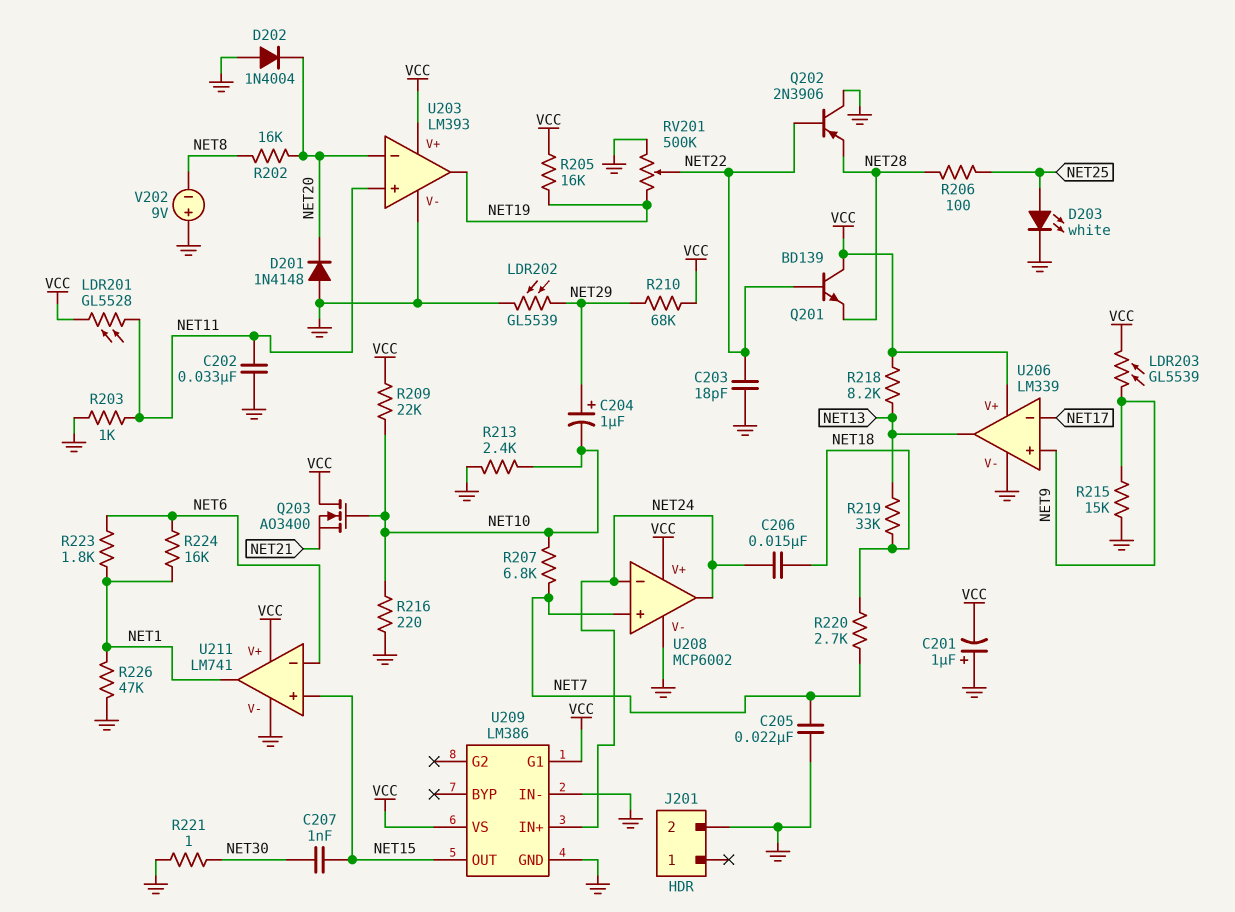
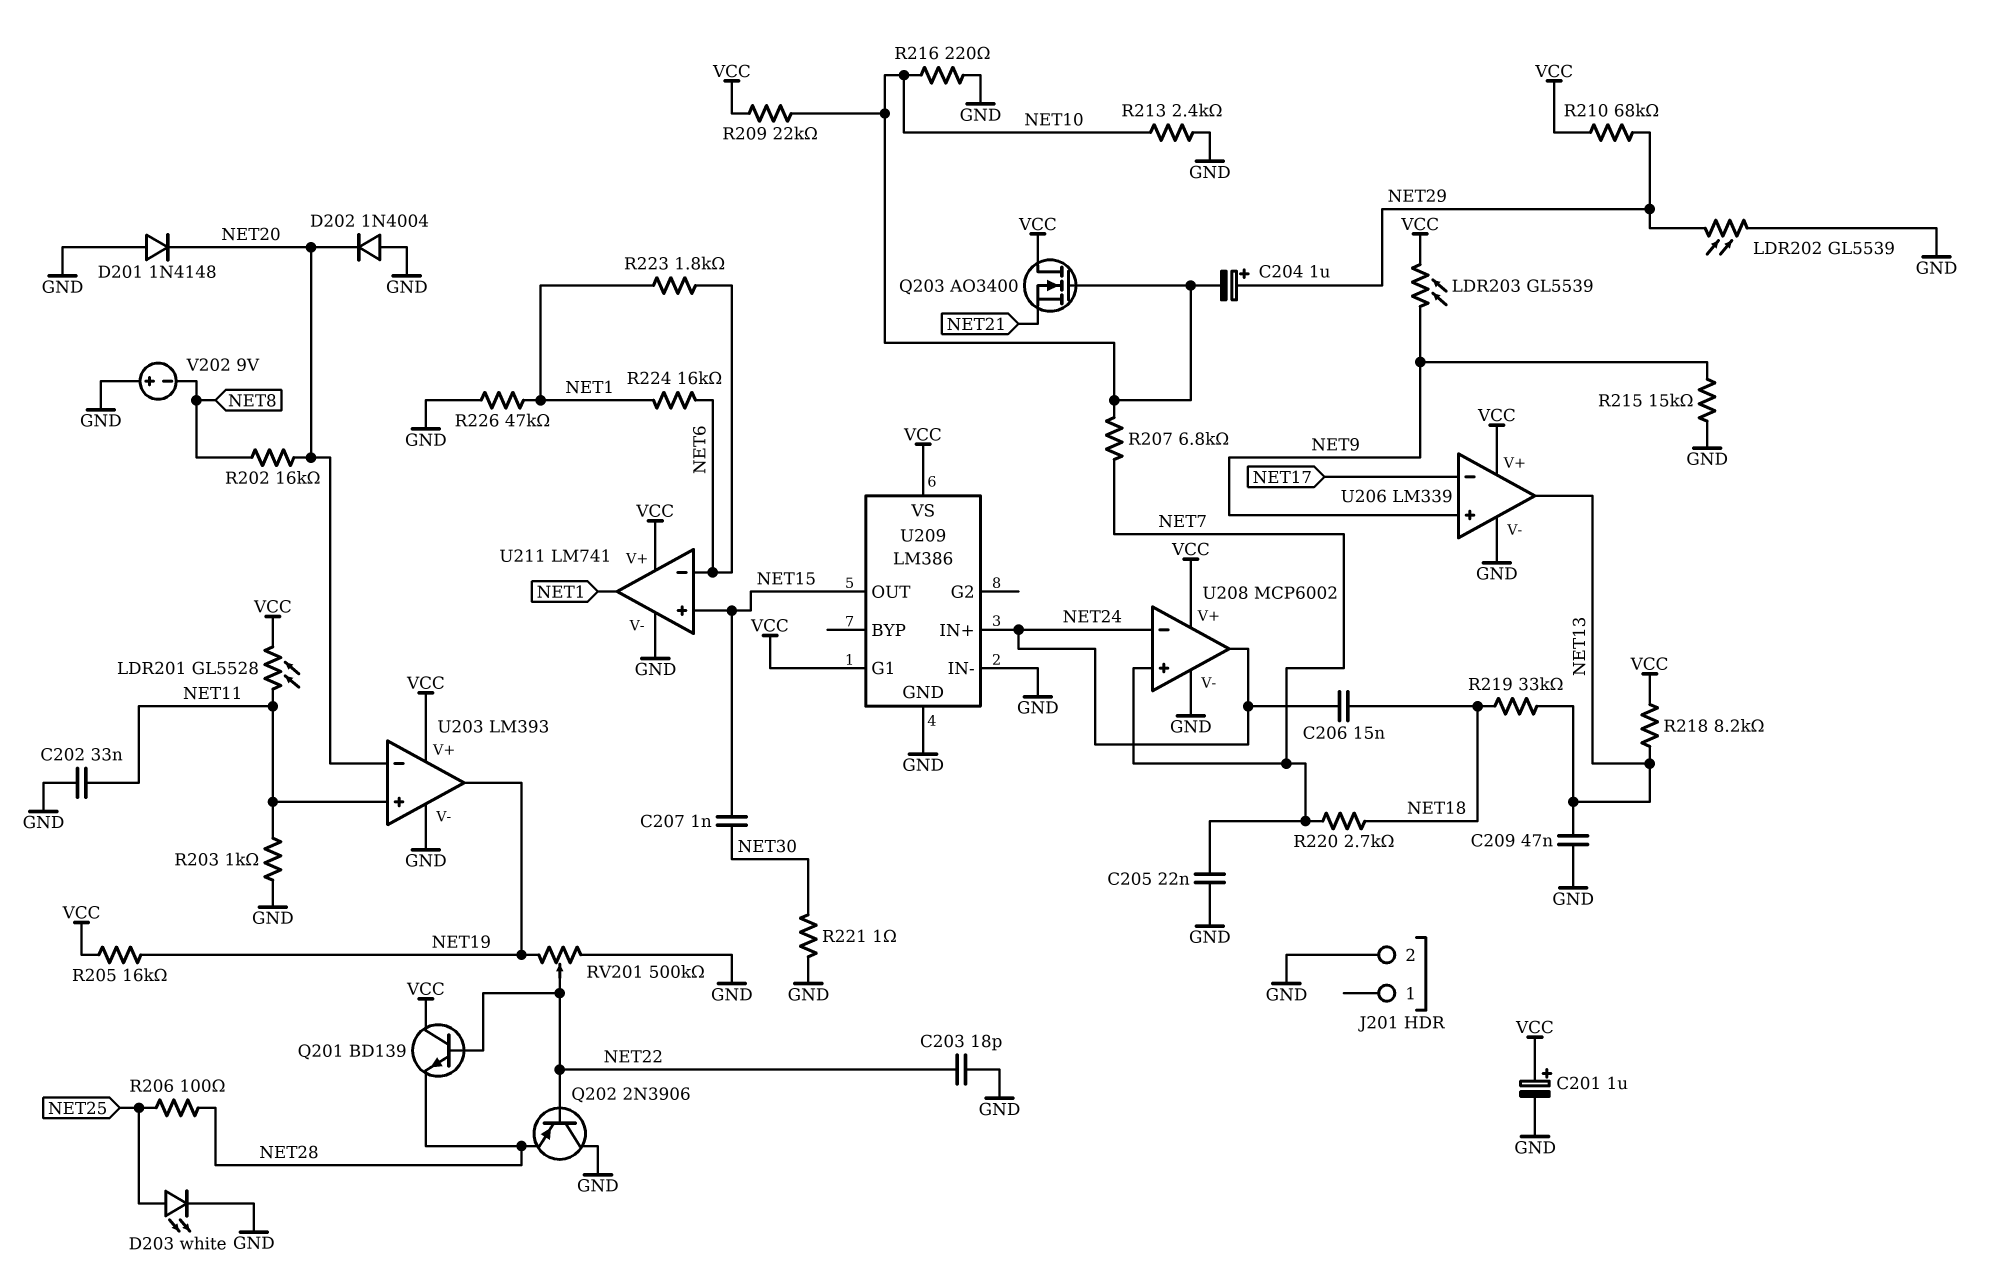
C201: 1uF (plus GND, minus VCC) -> 1uF (plus VCC, minus GND)
C209: none -> 47nF (GND, NET13)

